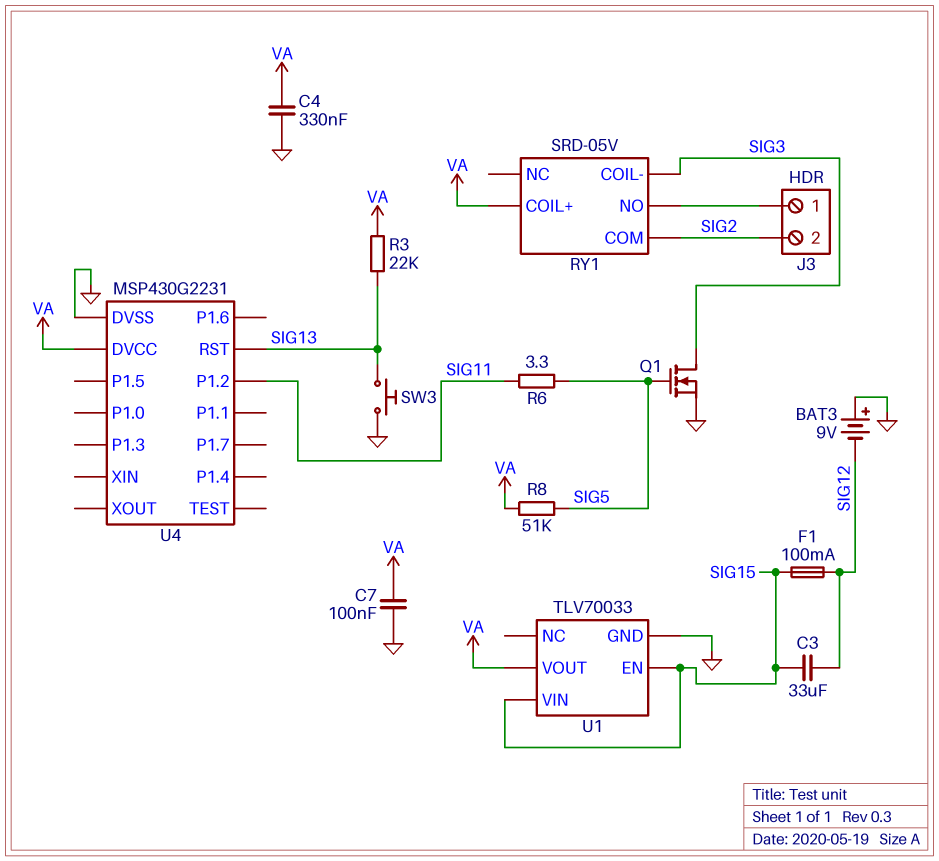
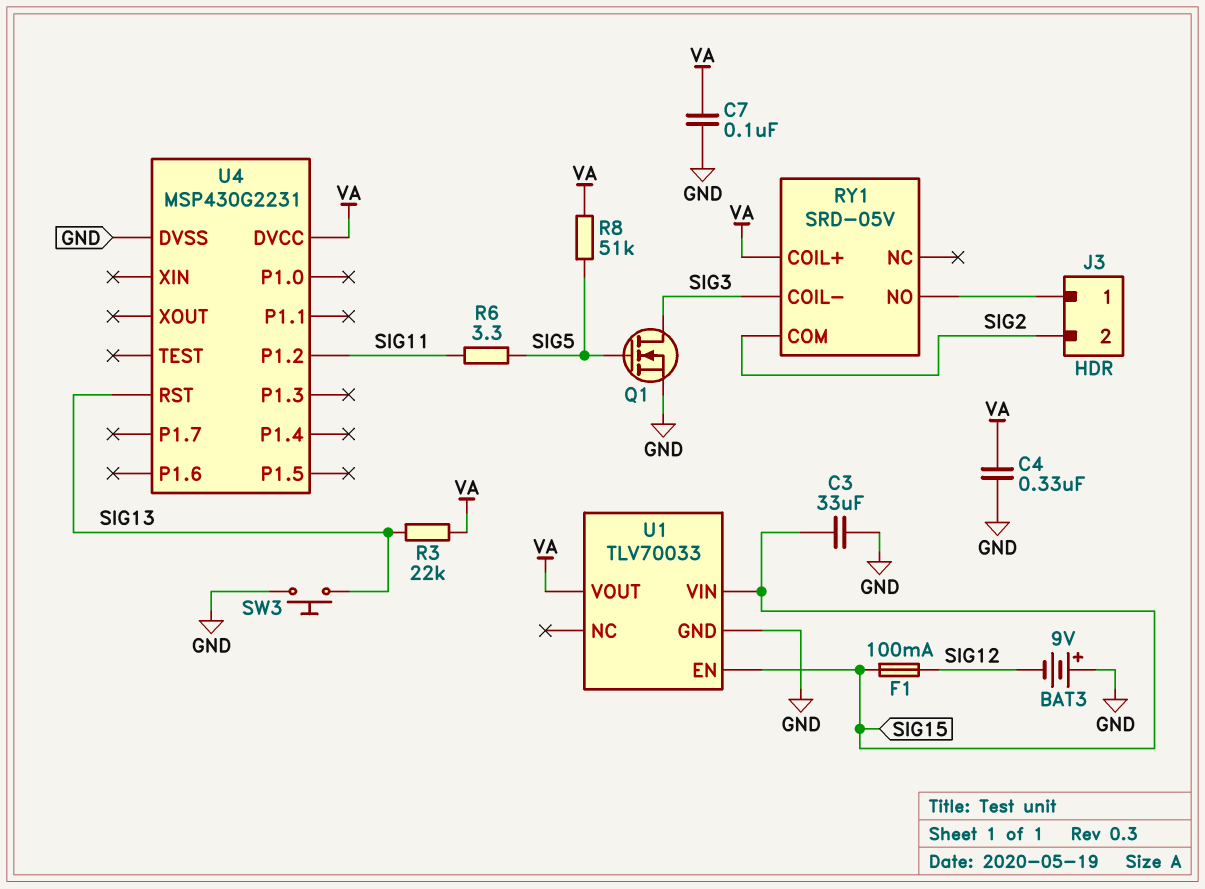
C3: 33uF (SIG12, SIG15) -> 33uF (GND, SIG15)

